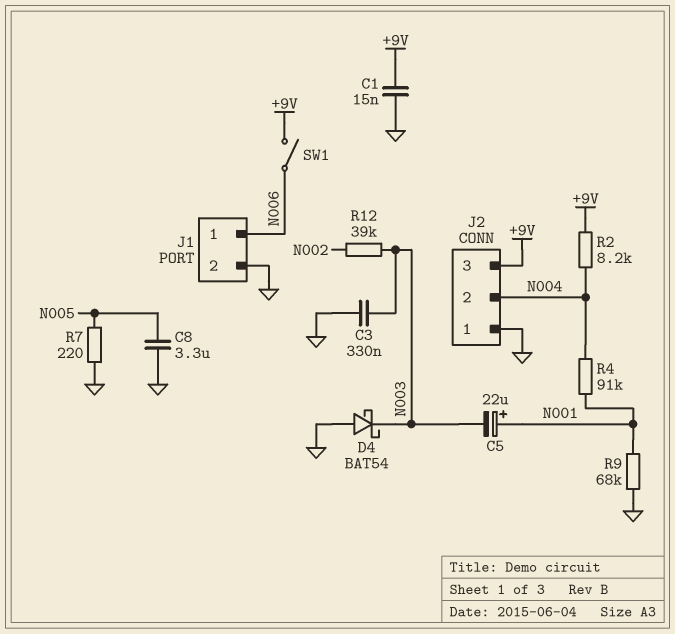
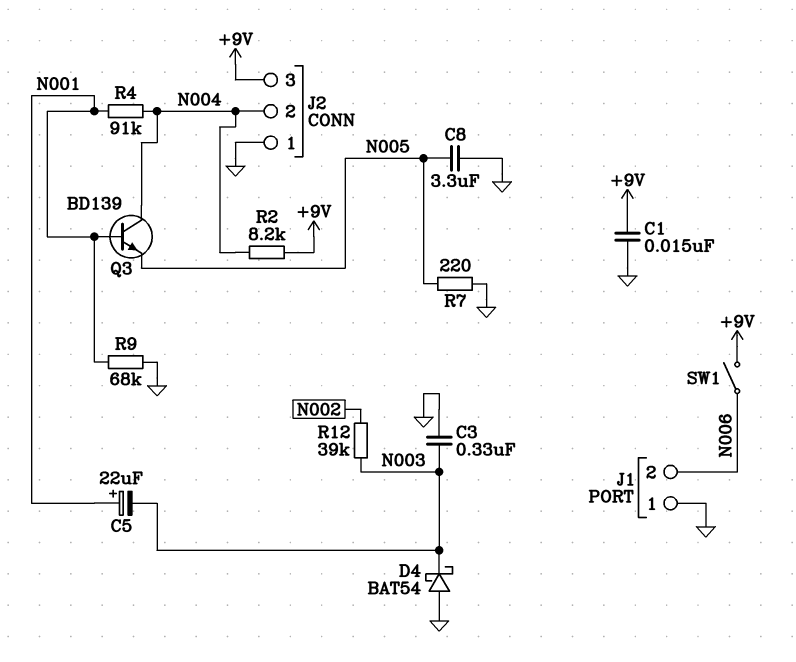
J1 pin 1: N006 -> GND
J1 pin 2: GND -> N006
Q3: none -> NPN BD139 (B N001, C N004, E N005)

